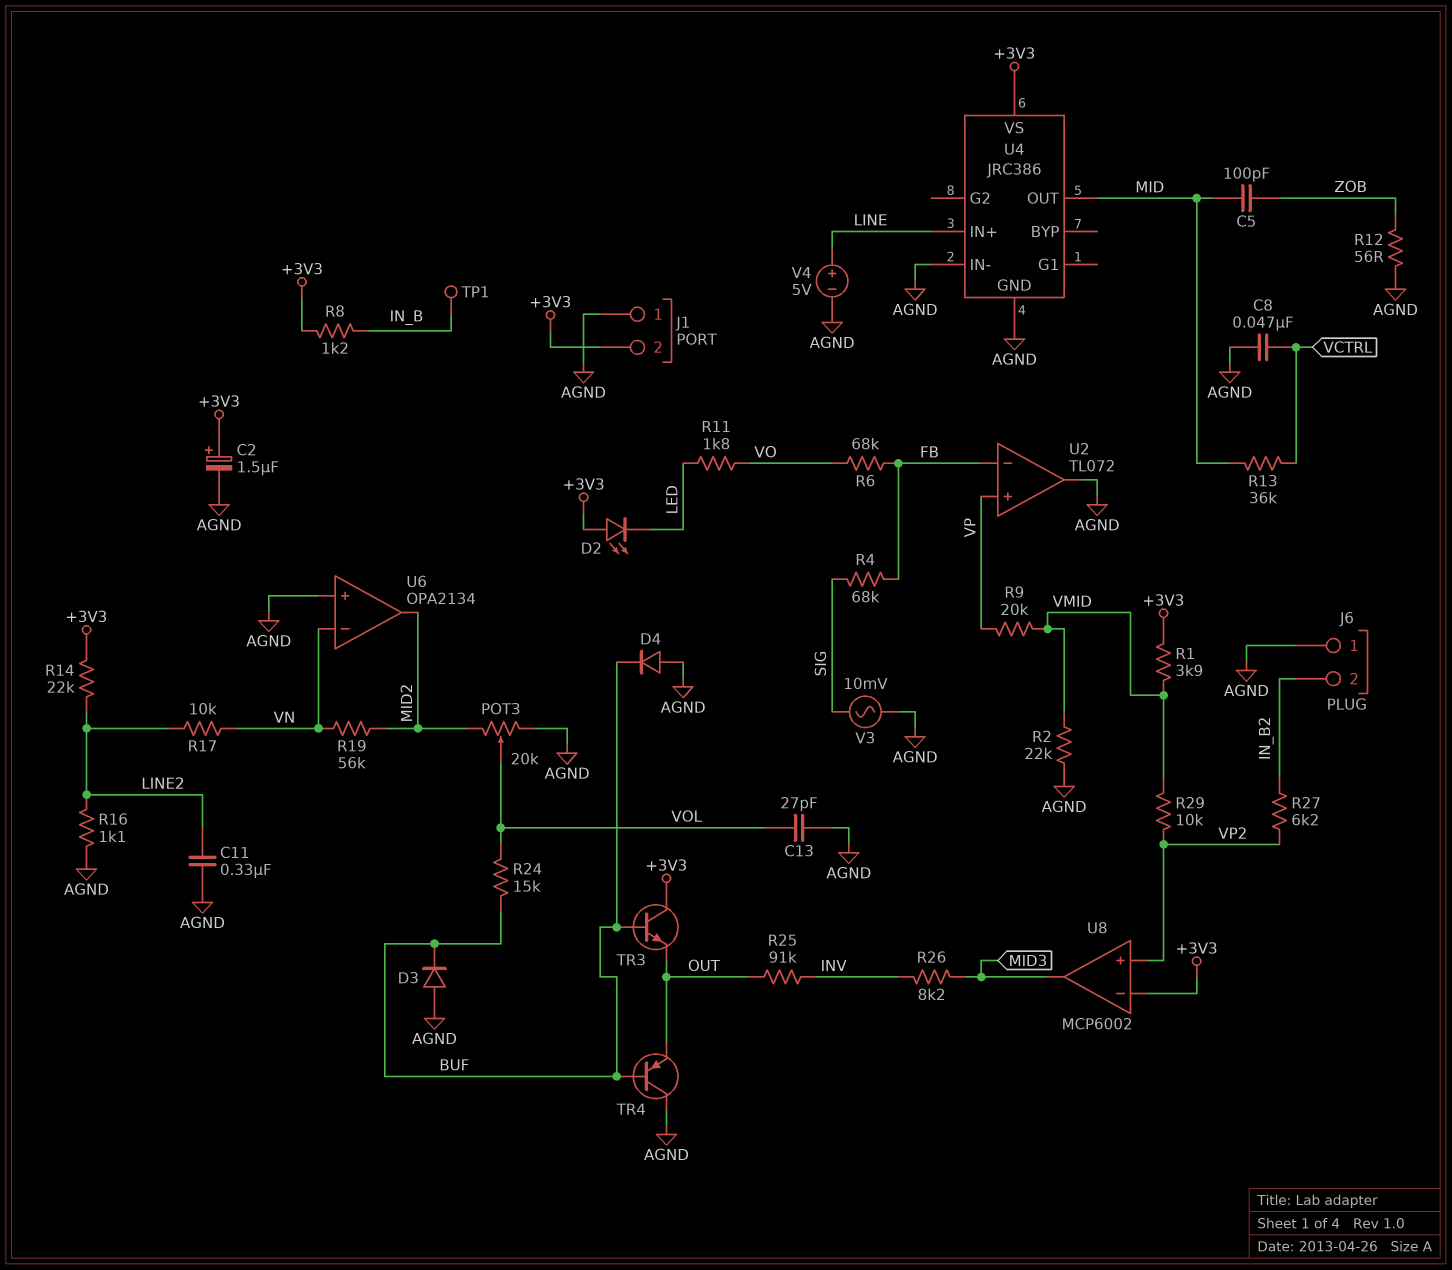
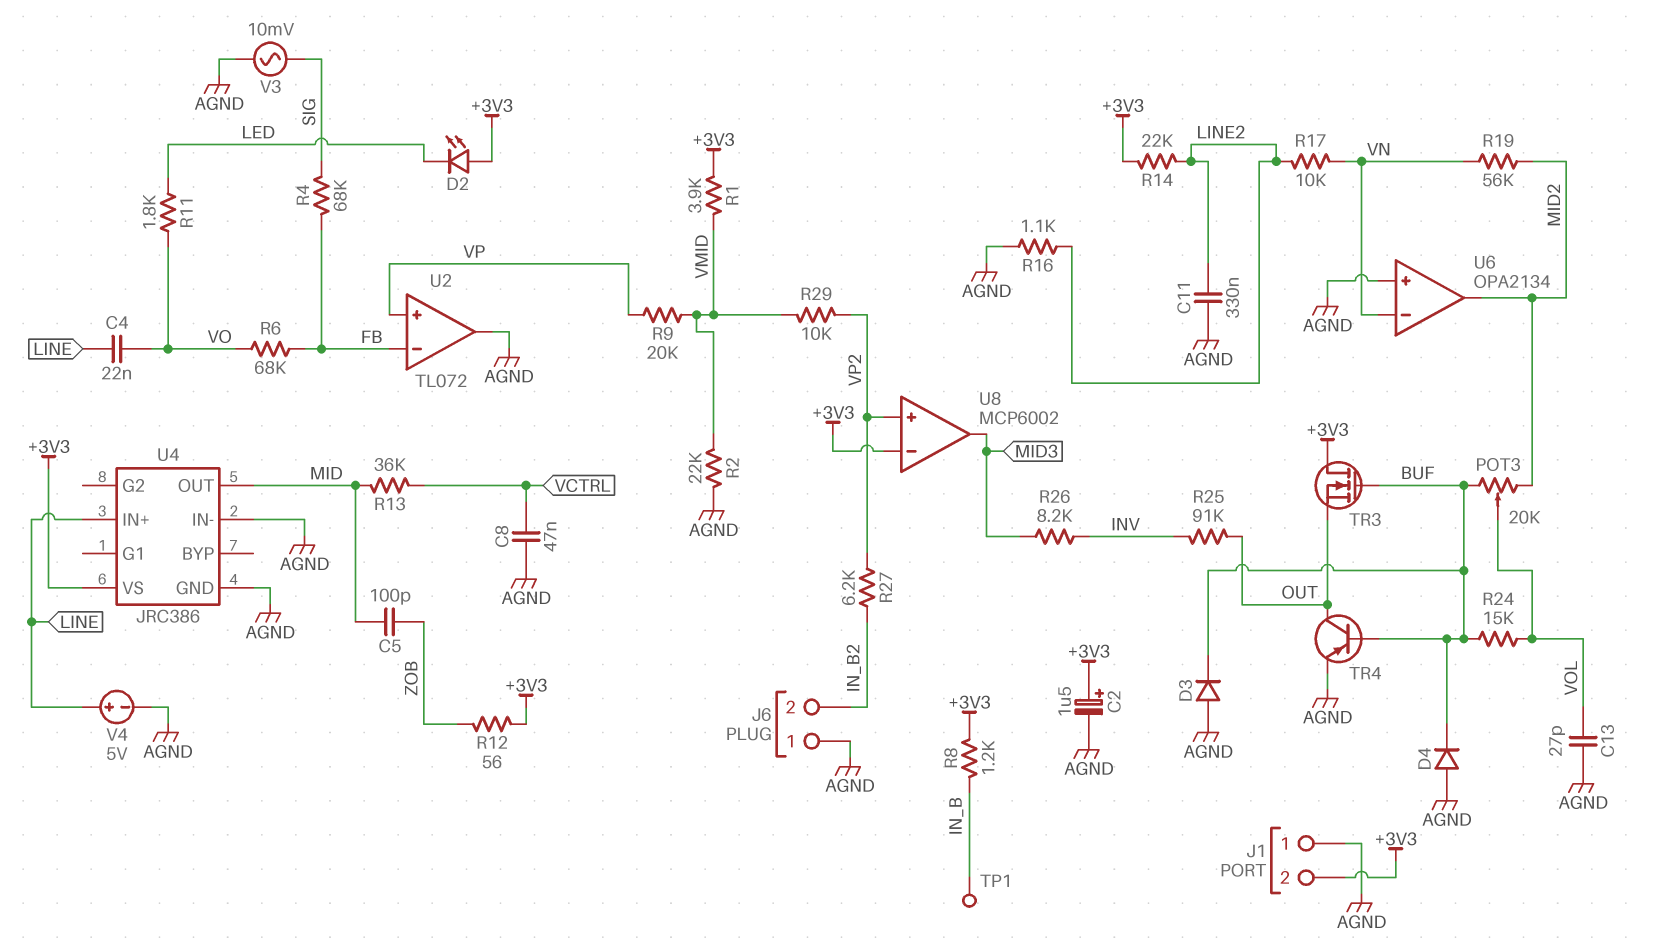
C4: none -> 22nF (LINE, VO)
POT3: 20k (AGND, MID2, wiper VOL) -> 20k (BUF, MID2, wiper VOL)
R12: 56 (AGND, ZOB) -> 56 (+3V3, ZOB)
TR3: NPN (B BUF, C +3V3, E OUT) -> NMOS (G BUF, D +3V3, S OUT)
TR4: PNP (B BUF, C AGND, E OUT) -> PNP (B BUF, C OUT, E AGND)

